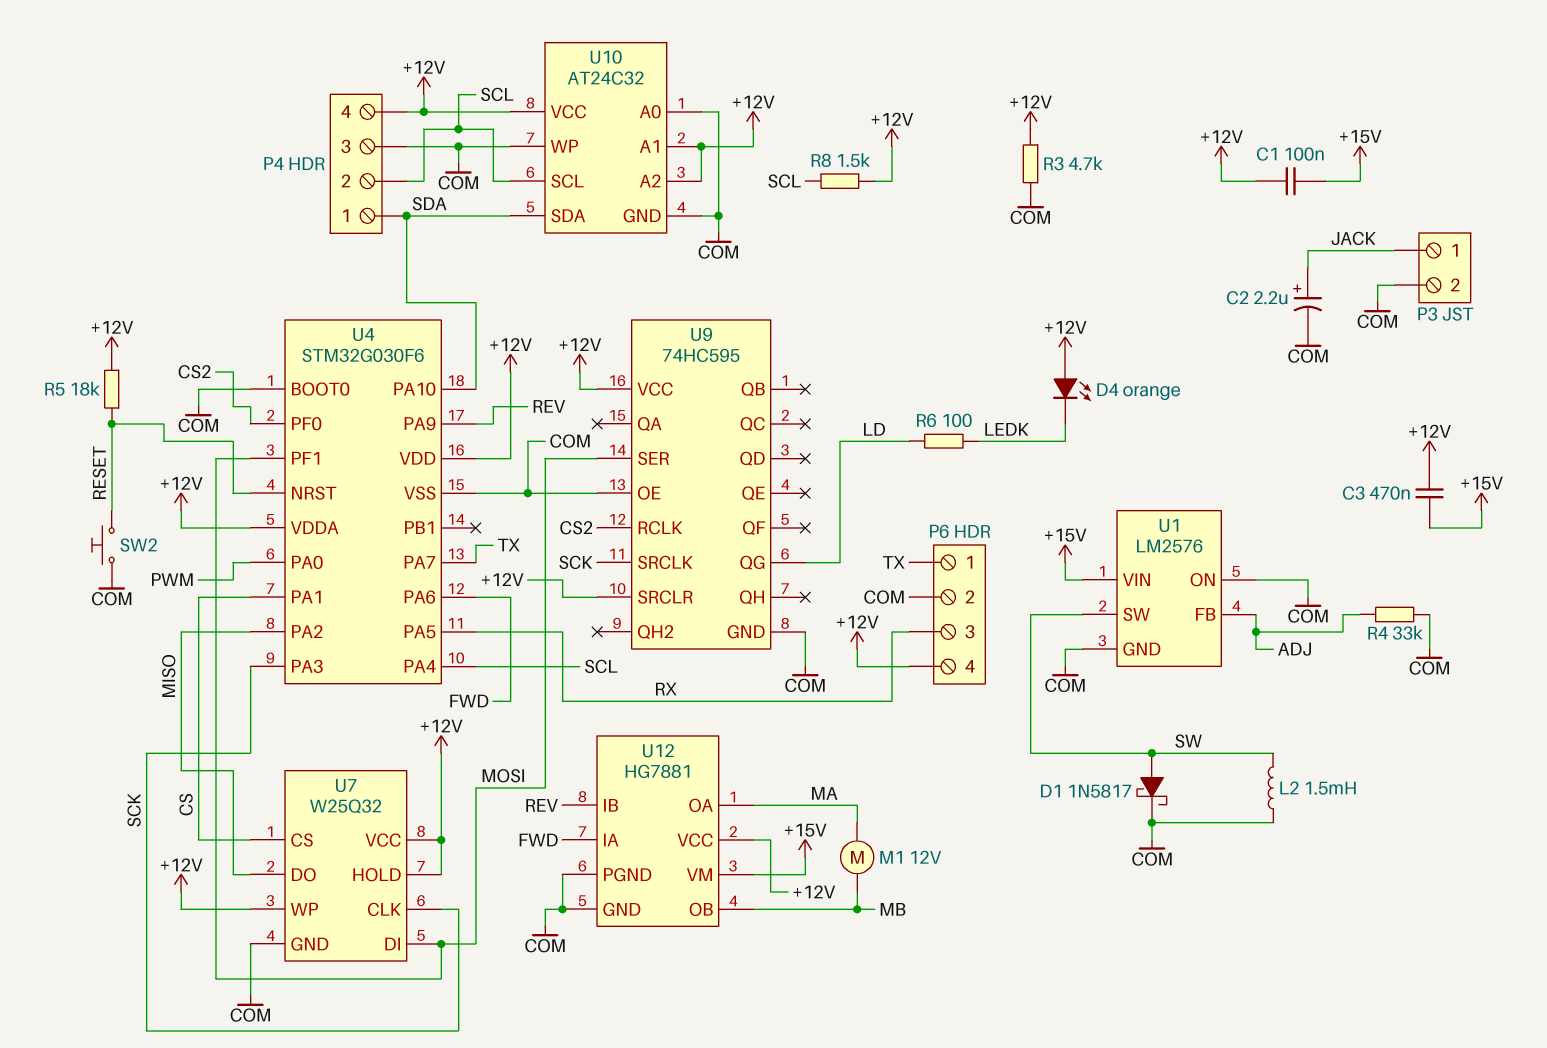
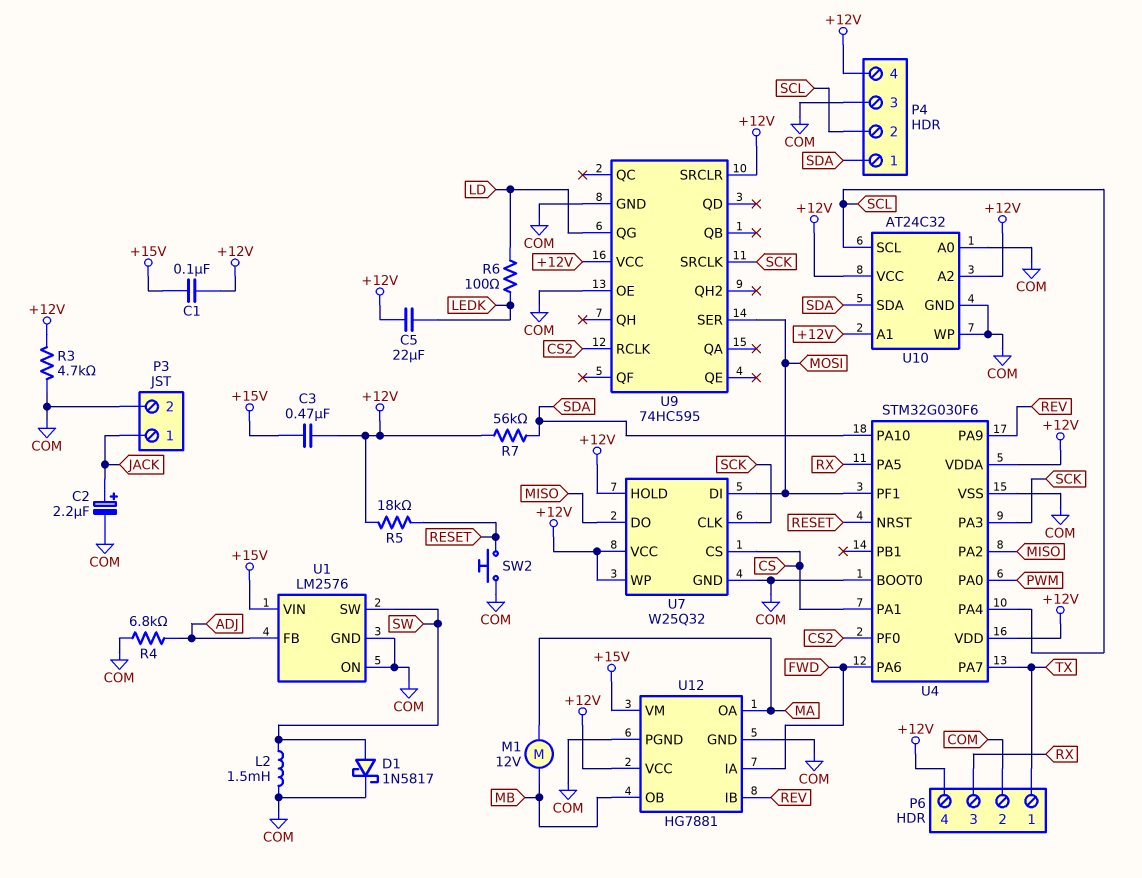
C5: none -> 22uF (+12V, LEDK)
D4: LED orange (A +12V, K LEDK) -> none
R4: 33k (ADJ, COM) -> 6.8k (ADJ, COM)
R7: none -> 56k (+12V, SDA)
R8: 1.5k (+12V, SCL) -> none

